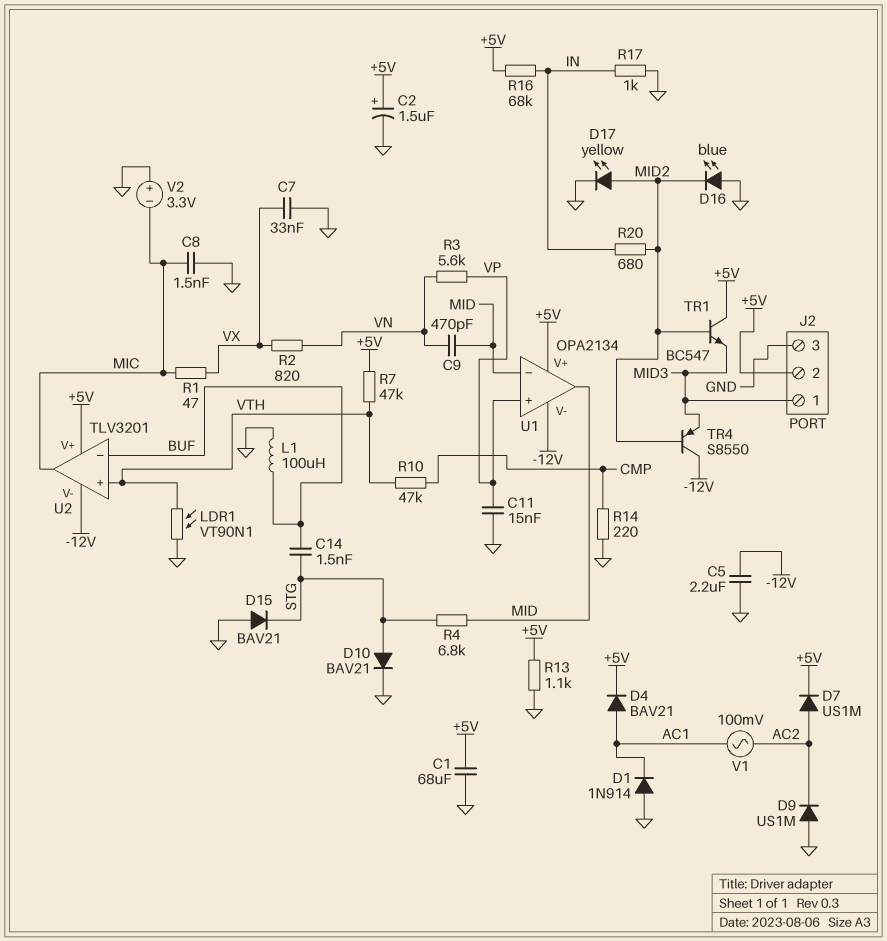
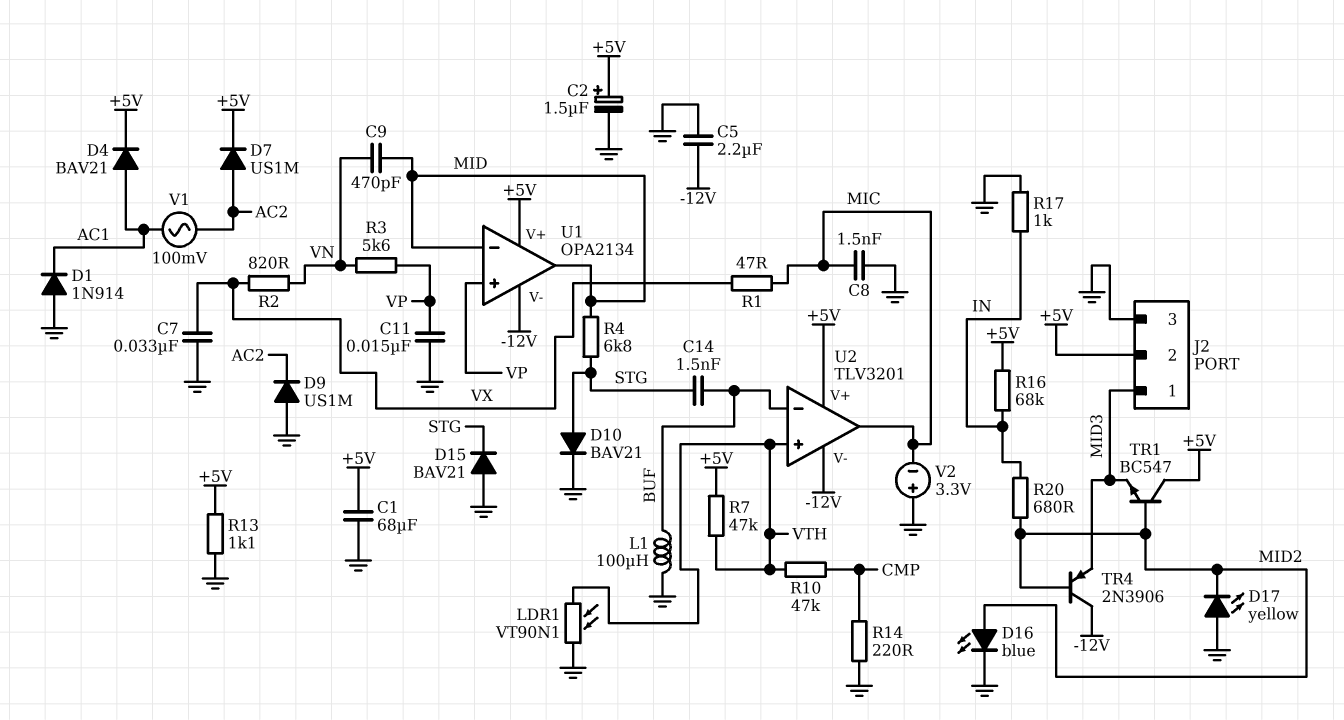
D16: LED blue (A GND, K MID2) -> LED blue (A MID2, K GND)
D17: LED yellow (A MID2, K GND) -> LED yellow (A GND, K MID2)
TR4: PNP S8550 (B MID2, C -12V, E MID3) -> PNP 2N3906 (B MID2, C -12V, E MID3)

